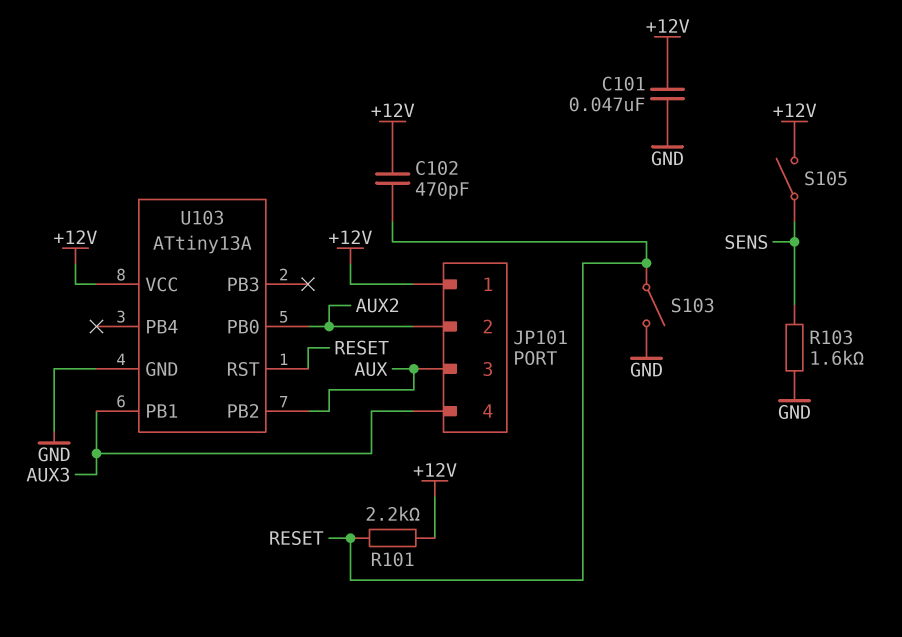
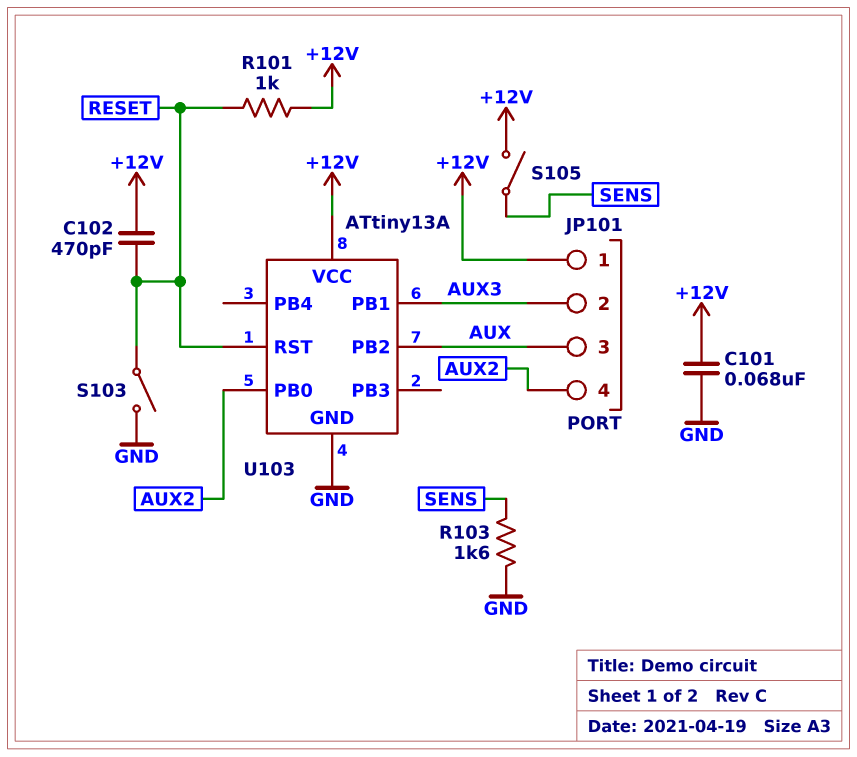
C101: 47nF (+12V, GND) -> 68nF (+12V, GND)
JP101 pin 2: AUX2 -> AUX3
JP101 pin 4: AUX3 -> AUX2
R101: 2.2k (+12V, RESET) -> 1k (+12V, RESET)

